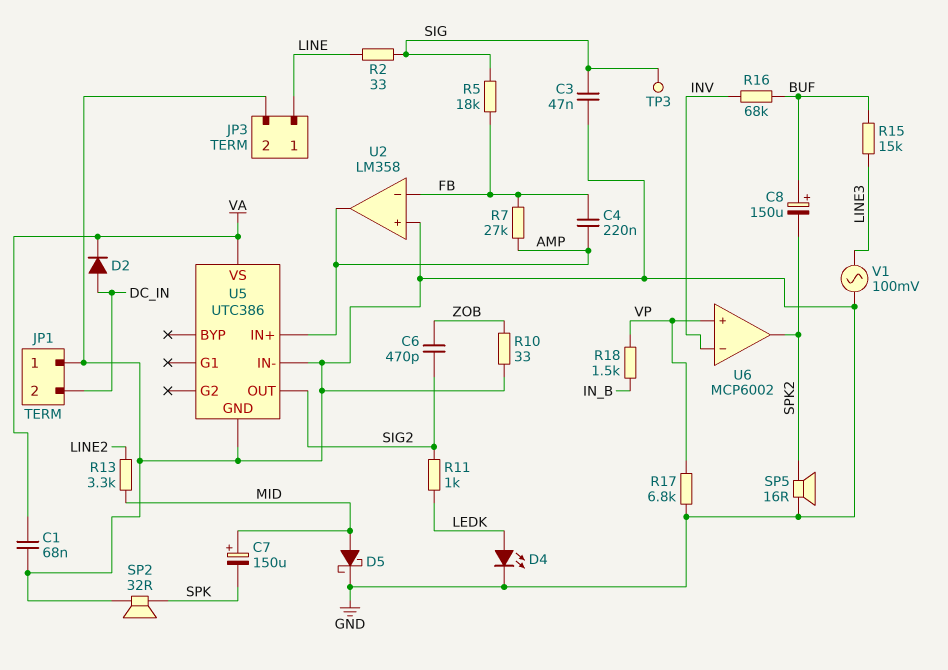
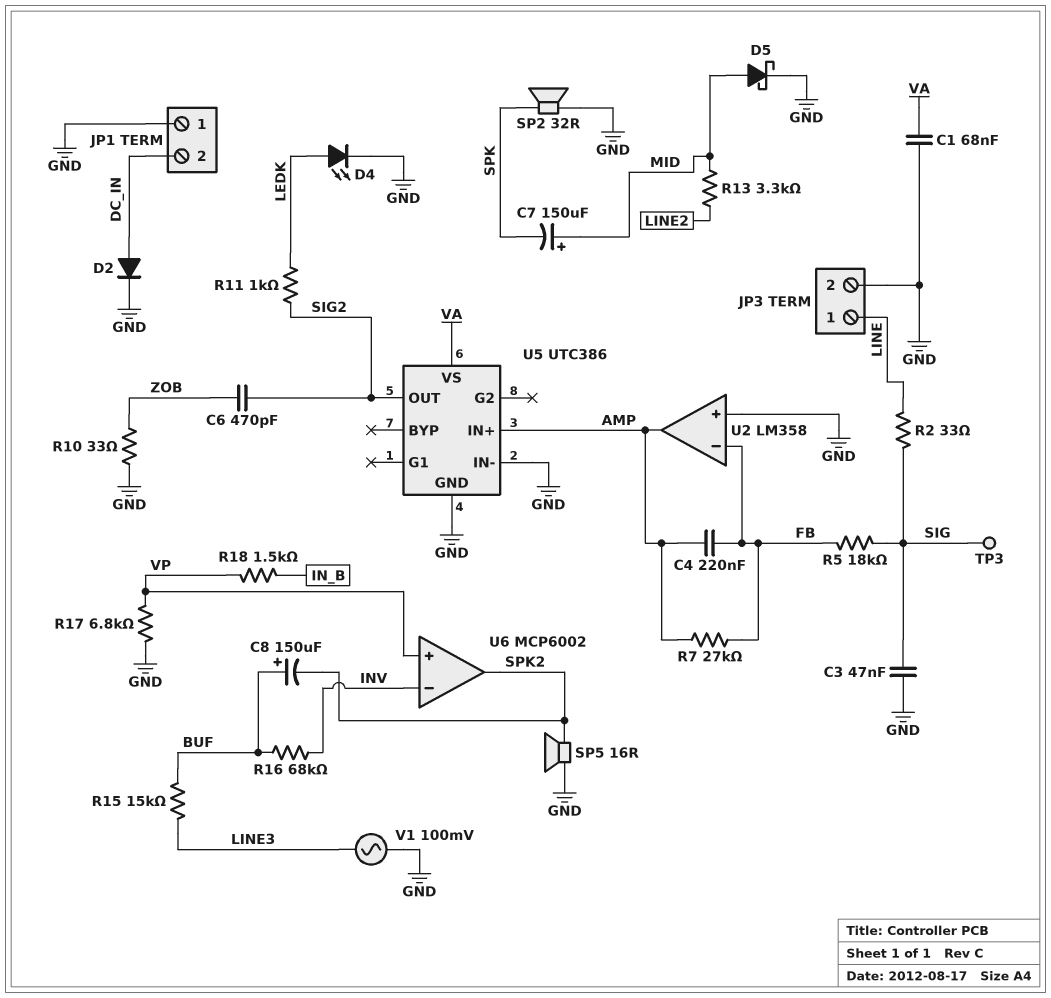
D2: diode (A DC_IN, K VA) -> diode (A DC_IN, K GND)

